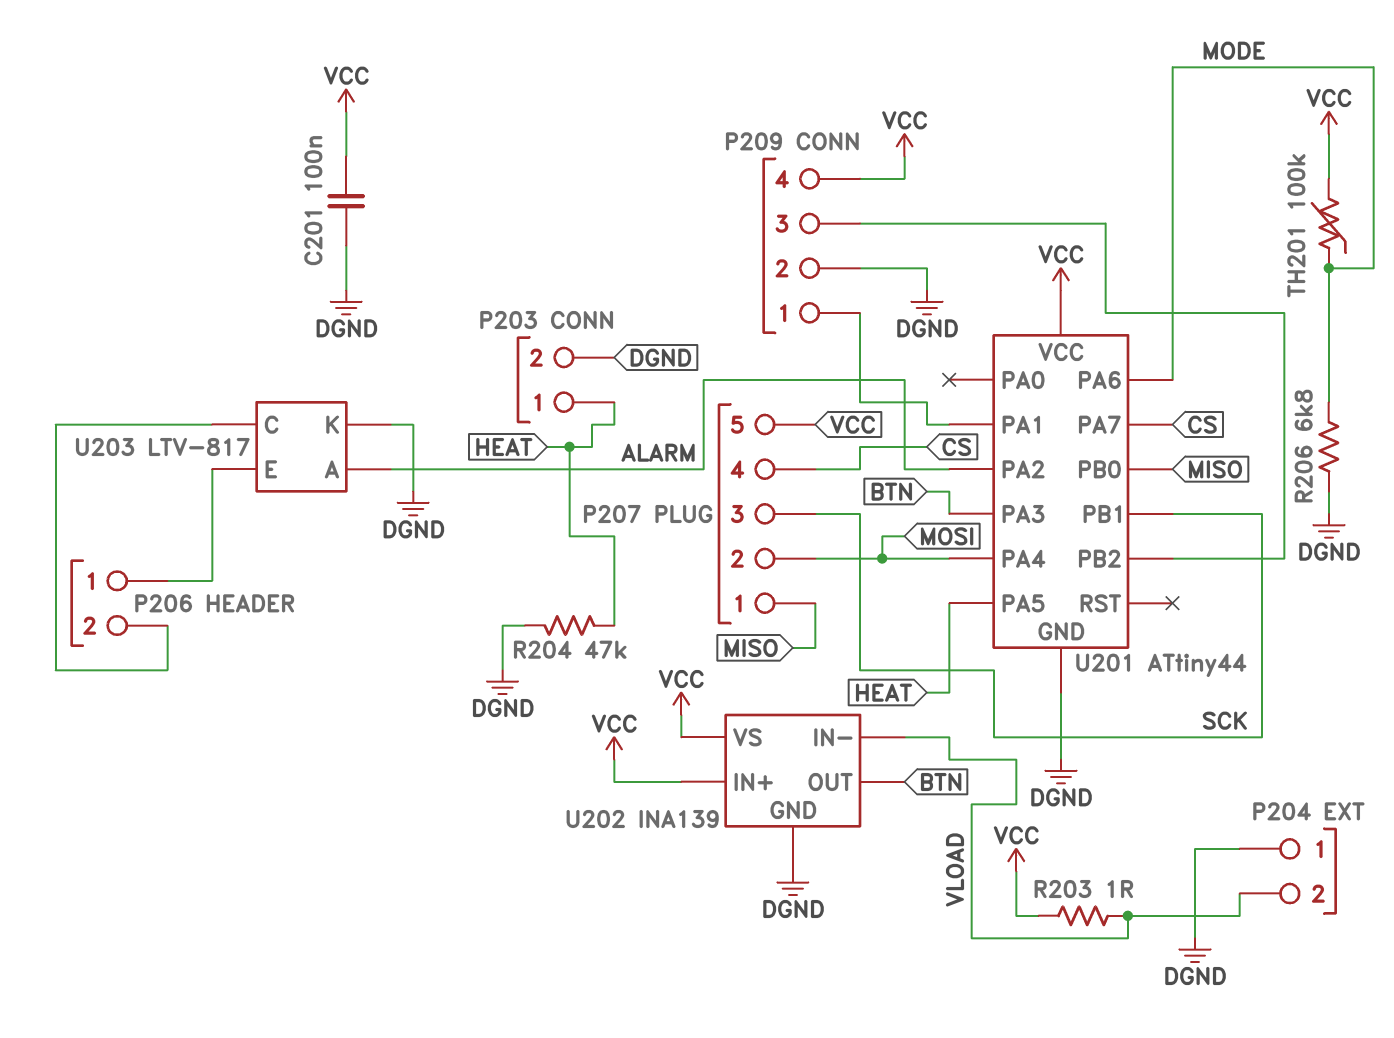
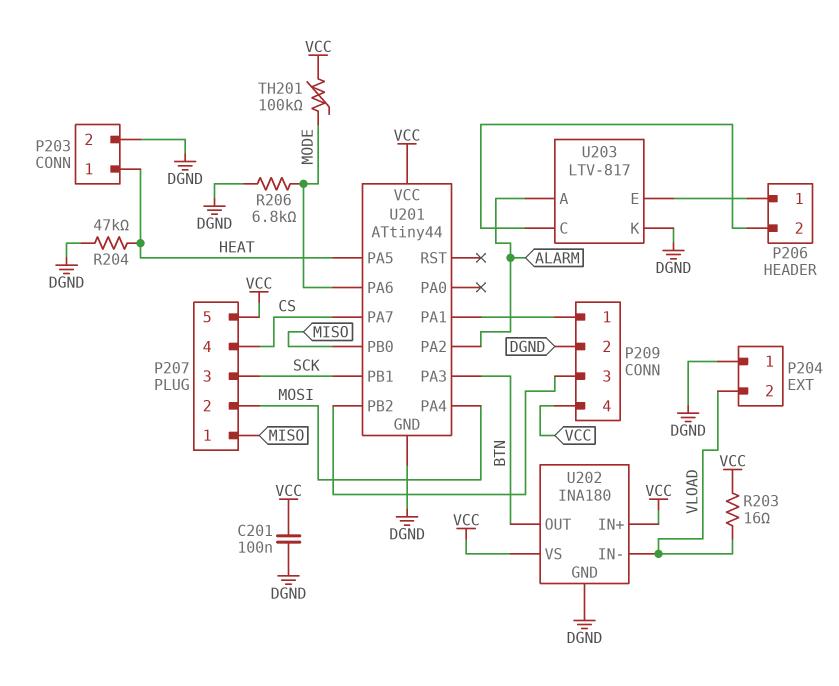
R203: 1 (VCC, VLOAD) -> 16 (VCC, VLOAD)
U202: INA139 -> INA180

